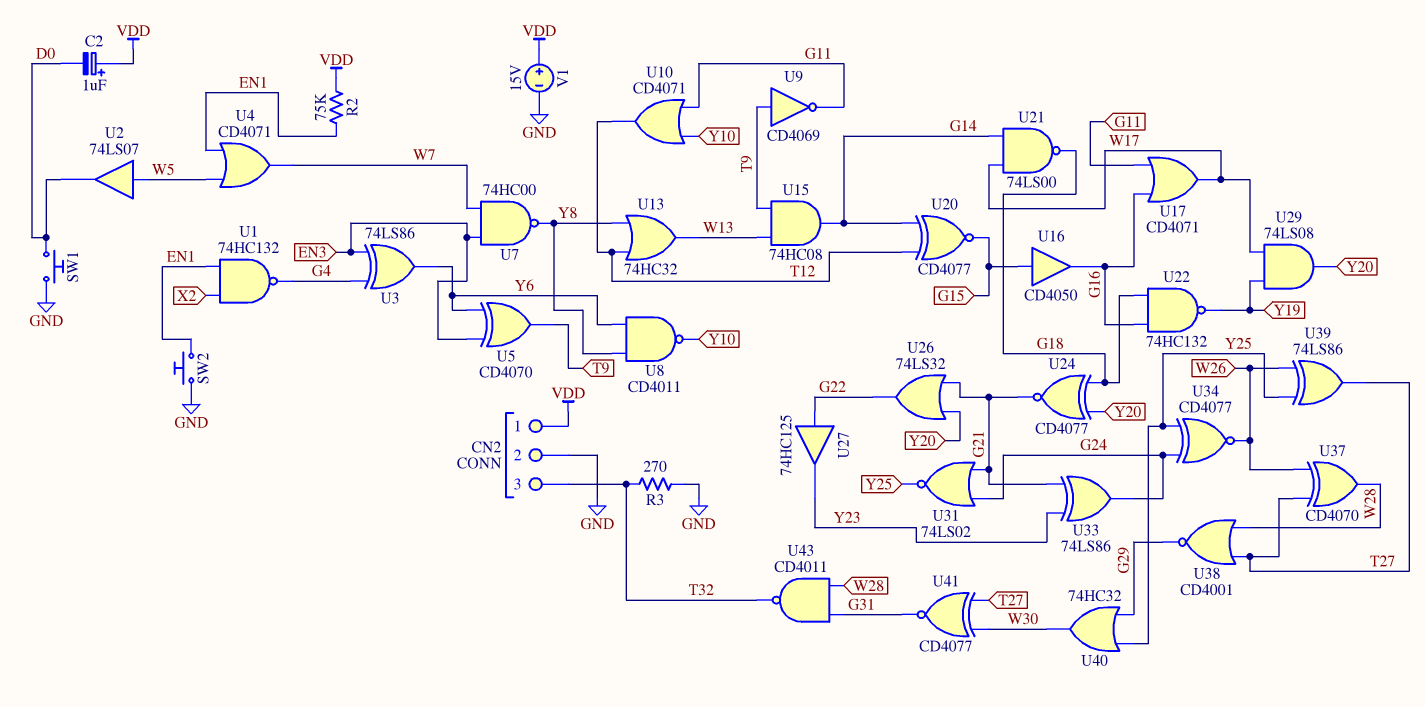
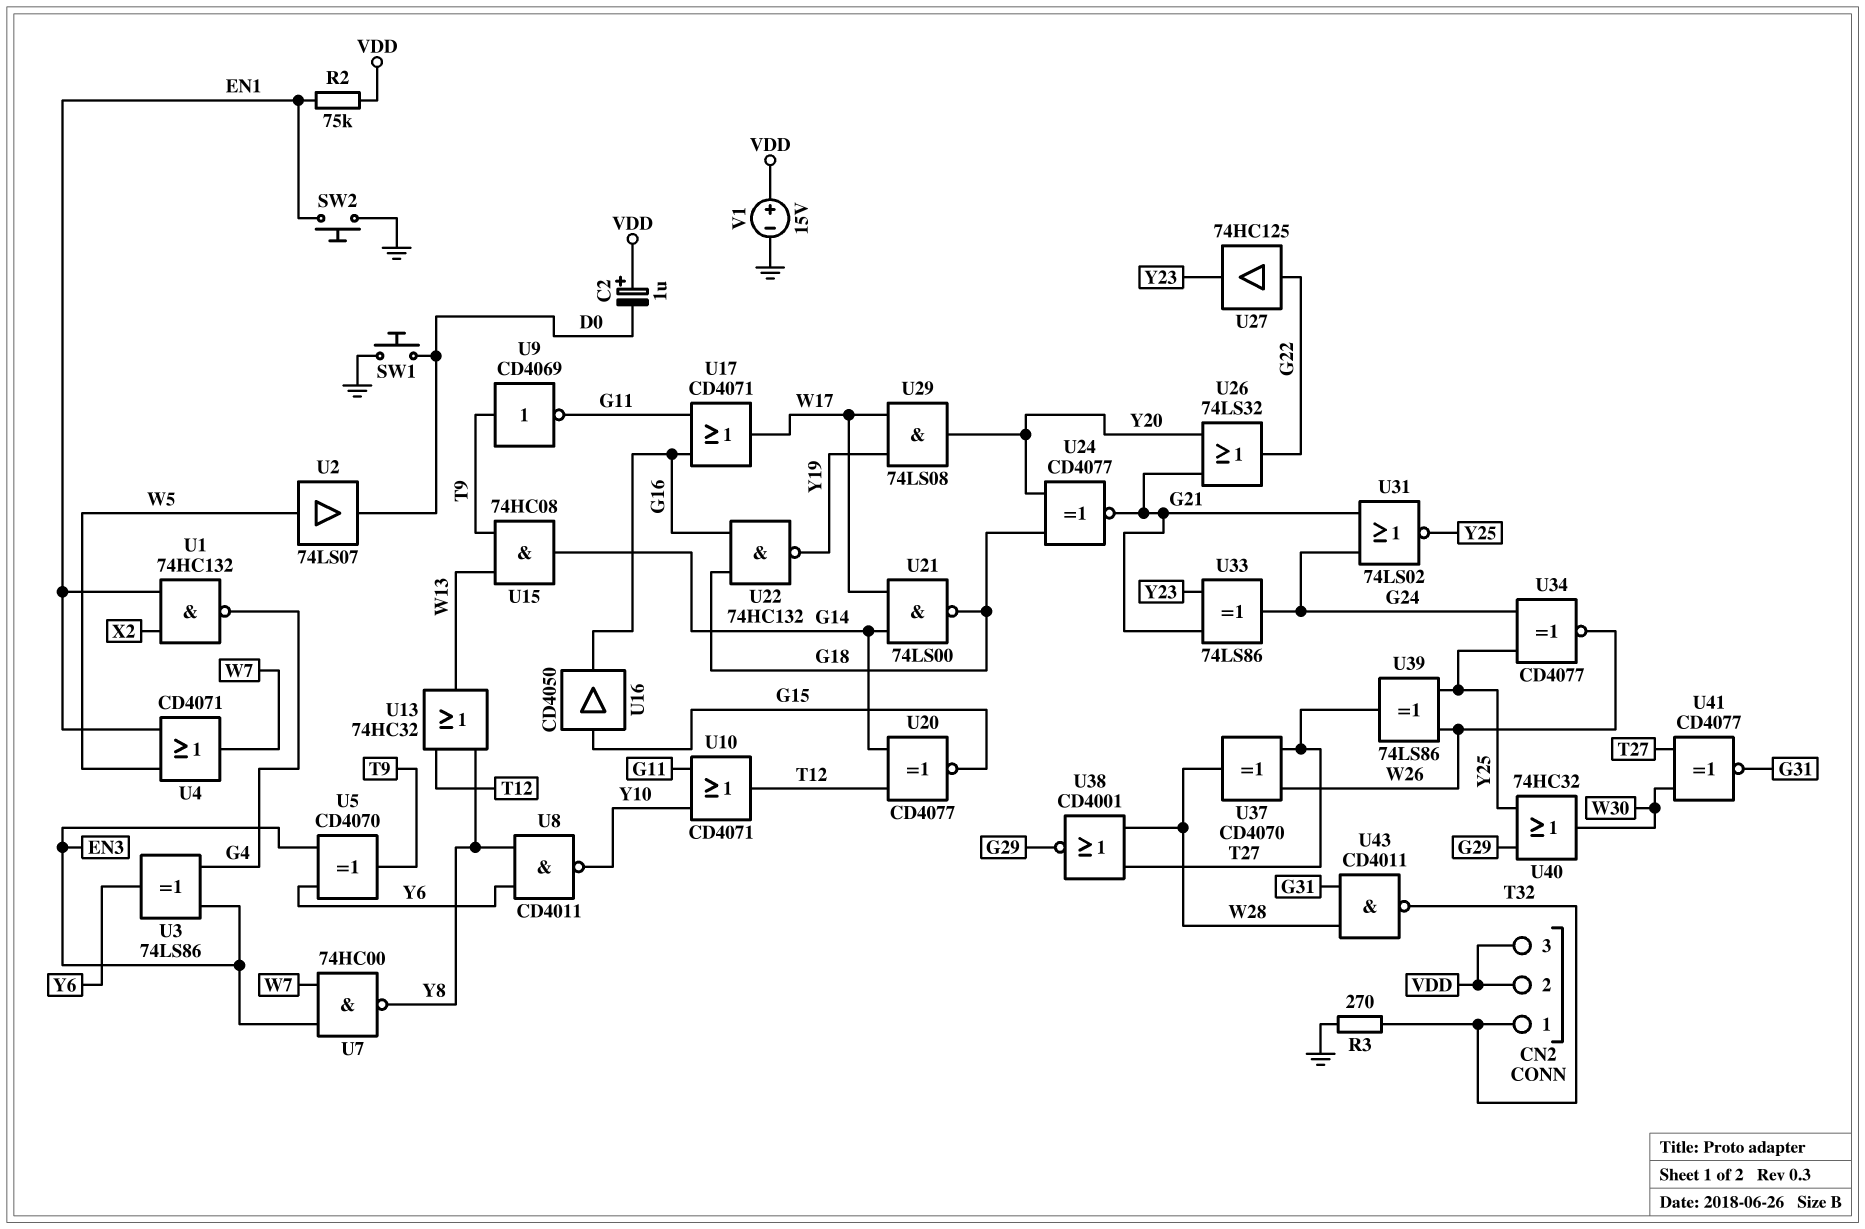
CN2 pin 1: VDD -> T32
CN2 pin 2: GND -> VDD
CN2 pin 3: T32 -> VDD

